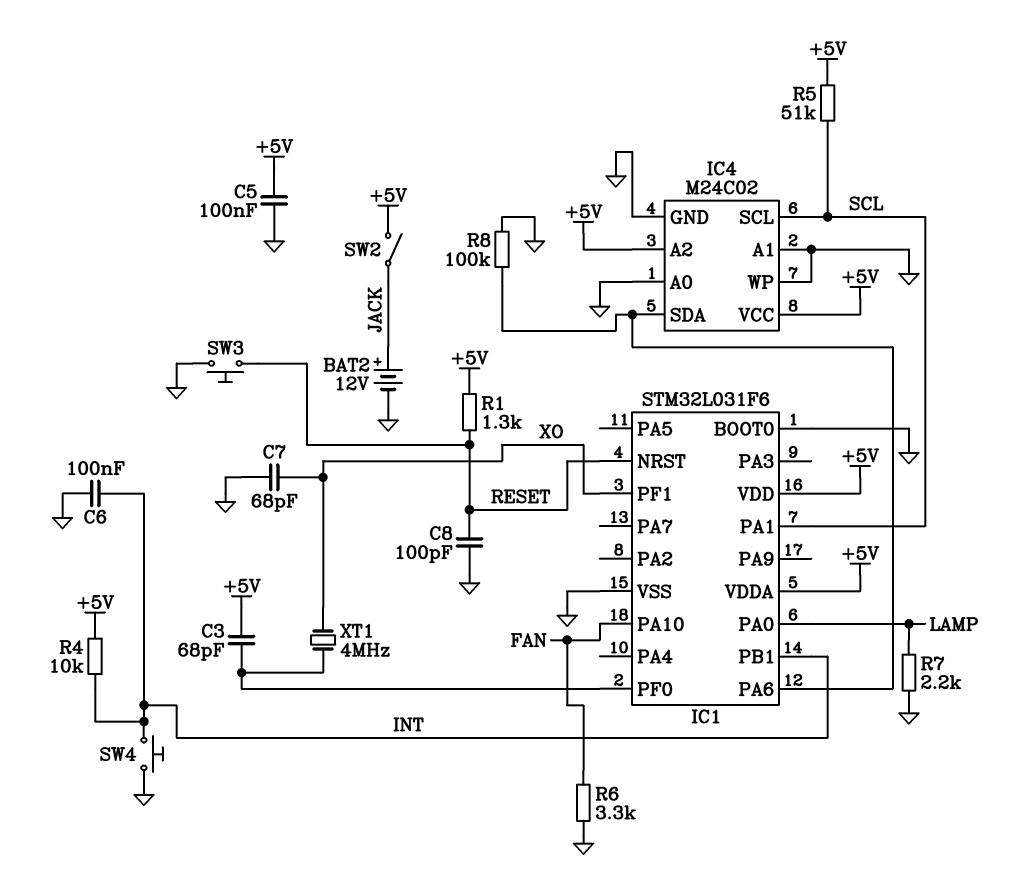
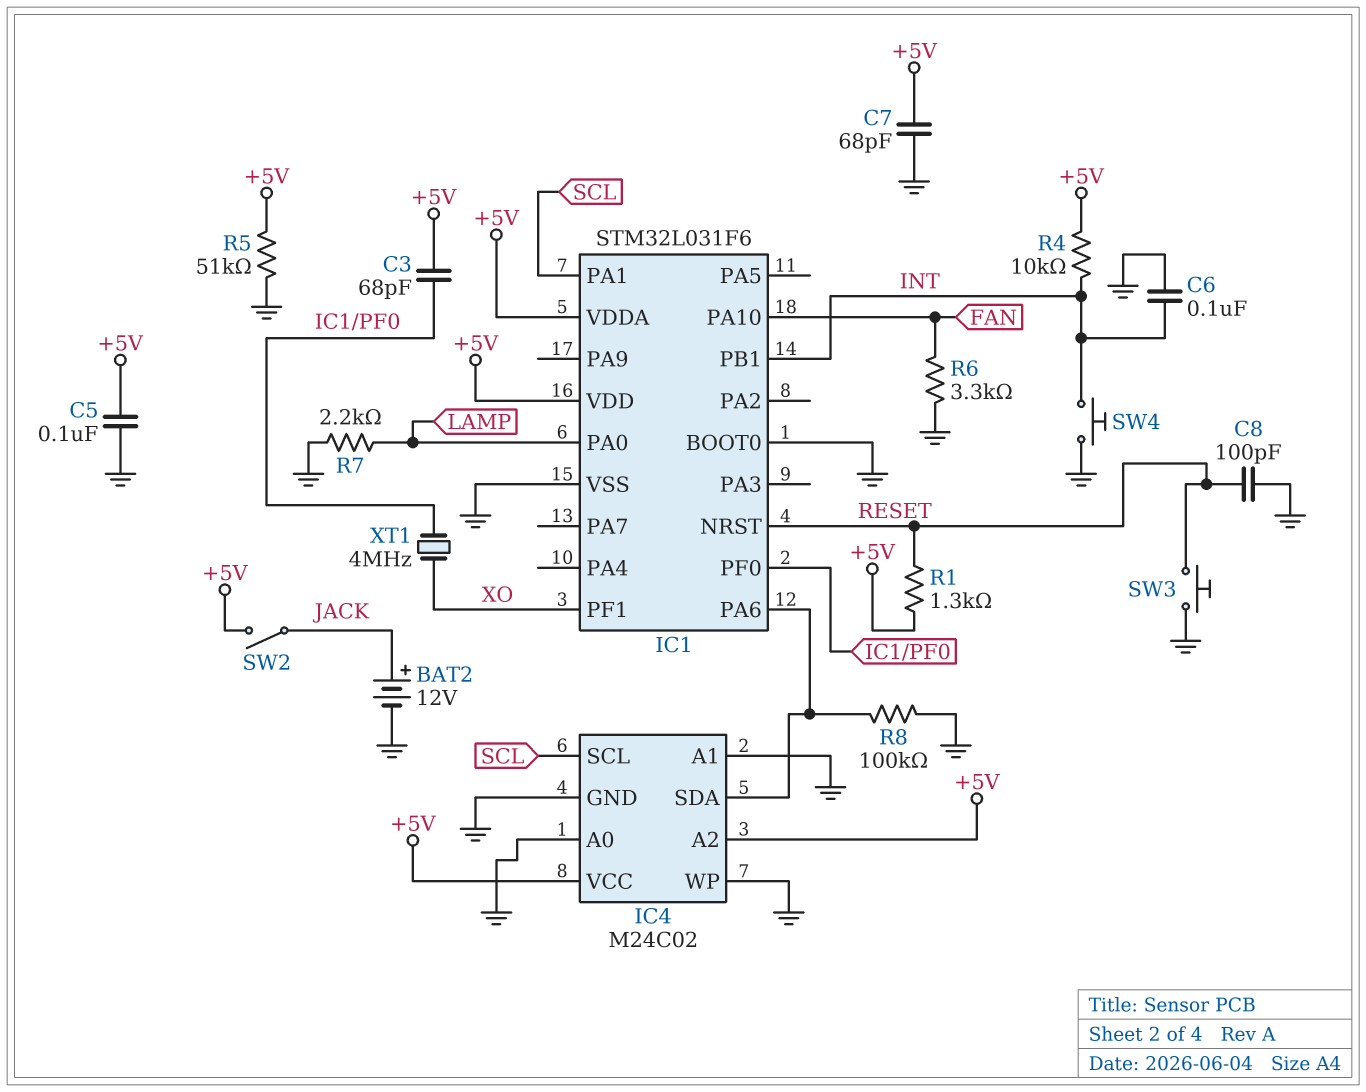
C7: 68pF (GND, XO) -> 68pF (+5V, GND)
R5: 51k (+5V, SCL) -> 51k (+5V, GND)

